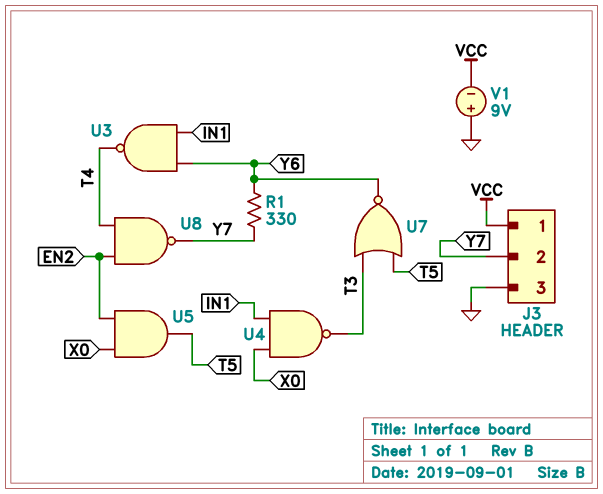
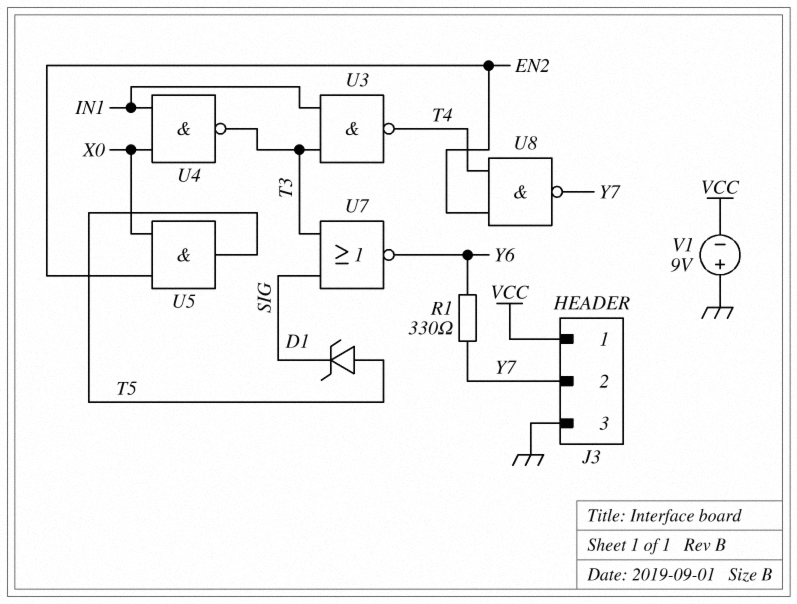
D1: none -> zener (A T5, K SIG)
U3: NAND (in IN1, in Y6, out T4) -> NAND (in IN1, in T3, out T4)
U7: NOR (in T3, in T5, out Y6) -> NOR (in SIG, in T3, out Y6)

